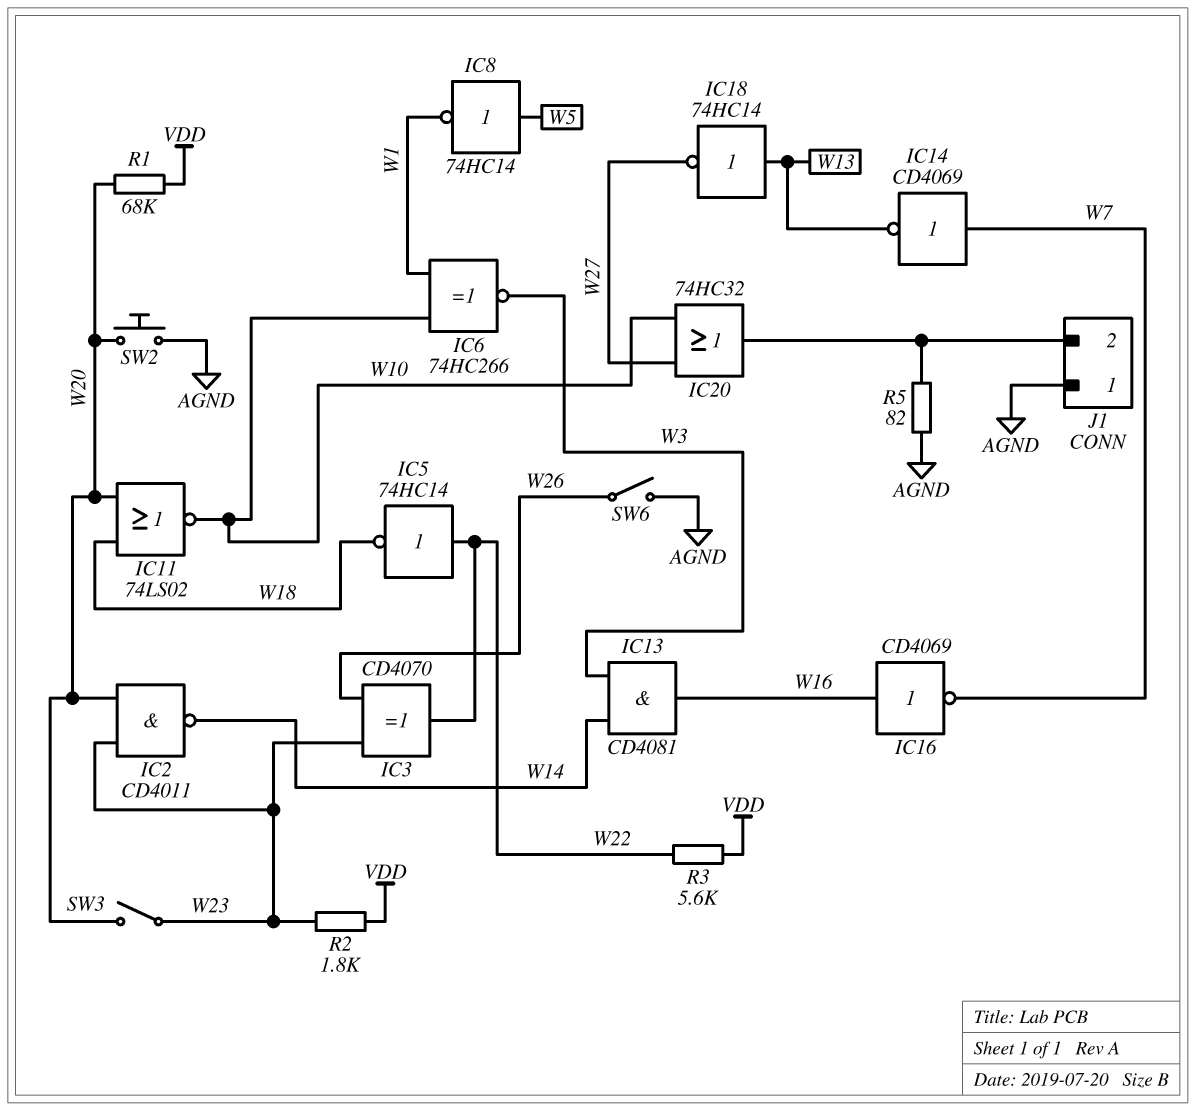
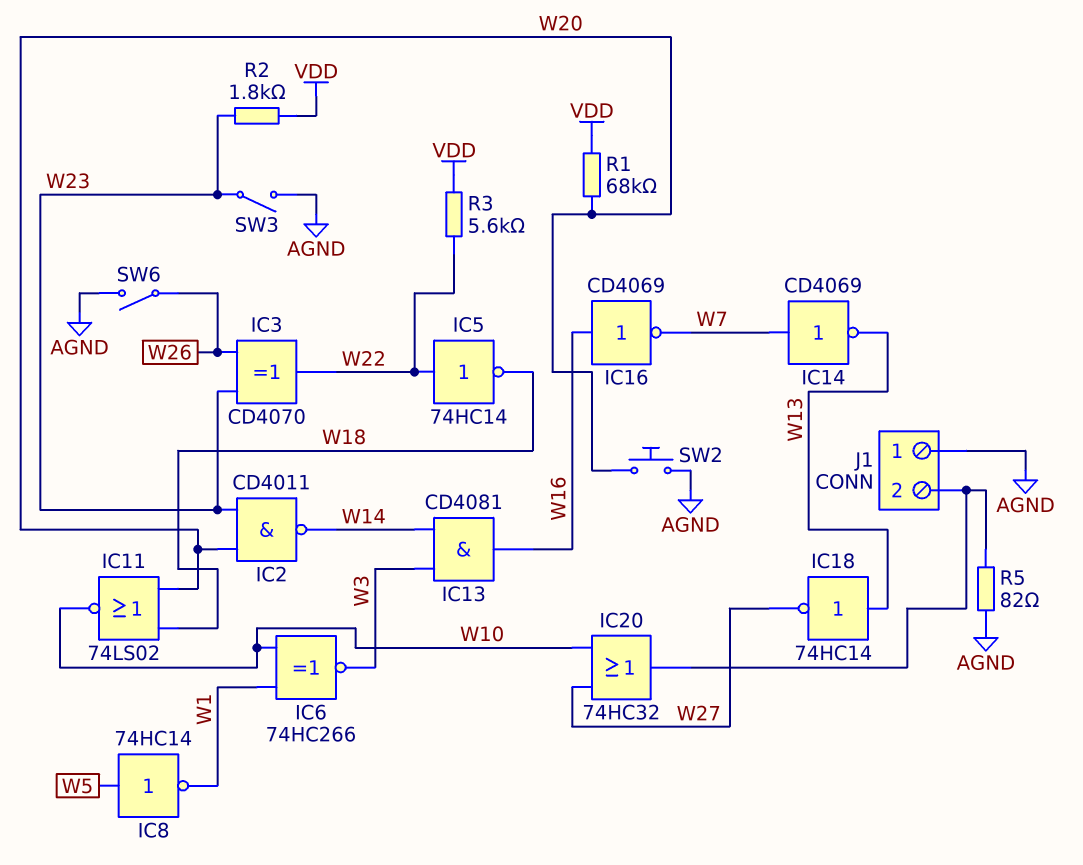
SW3: switch (W20, W23) -> switch (AGND, W23)

